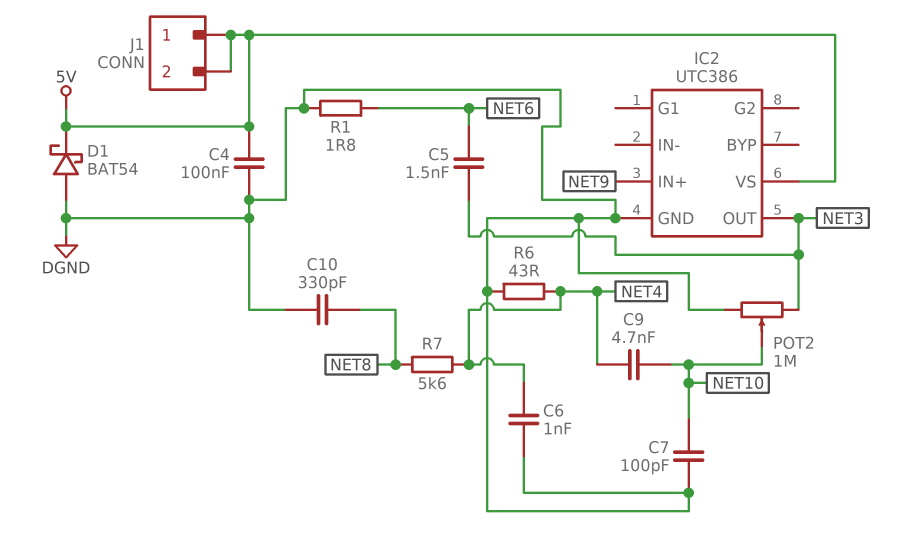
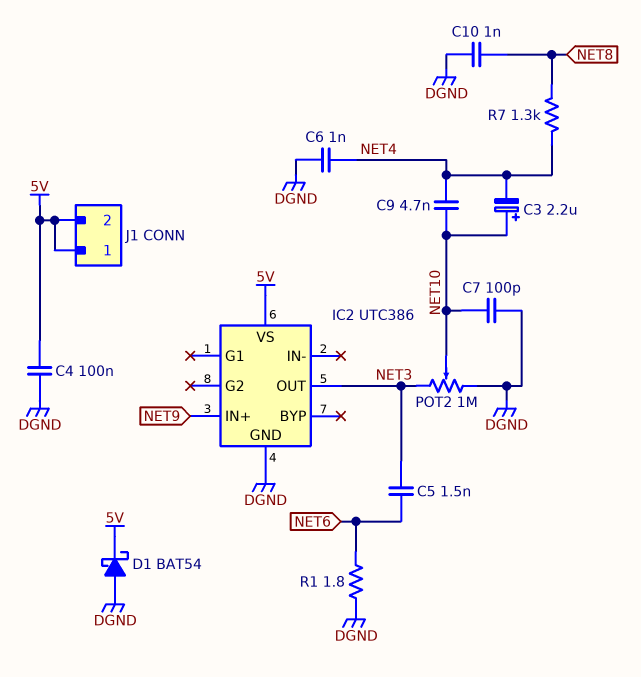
C3: none -> 2.2uF (plus NET10, minus NET4)
C10: 330pF (DGND, NET8) -> 1nF (DGND, NET8)
R6: 43 (DGND, NET4) -> none
R7: 5.6k (NET4, NET8) -> 1.3k (NET4, NET8)

